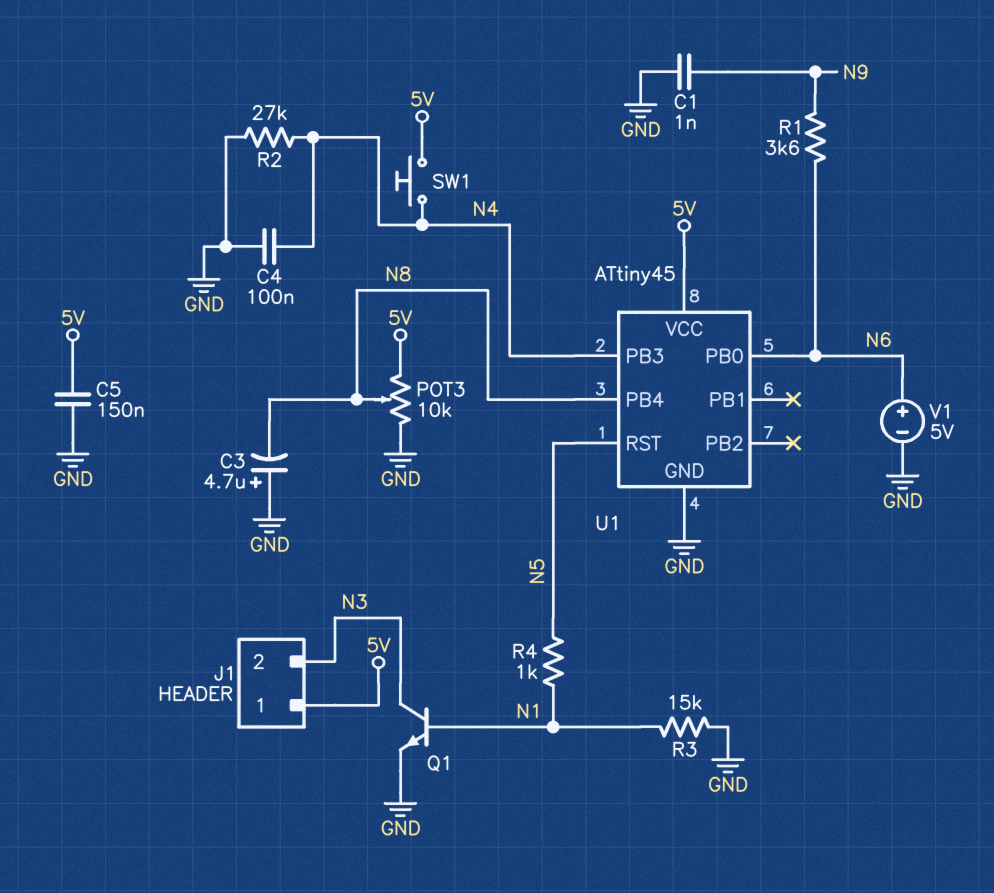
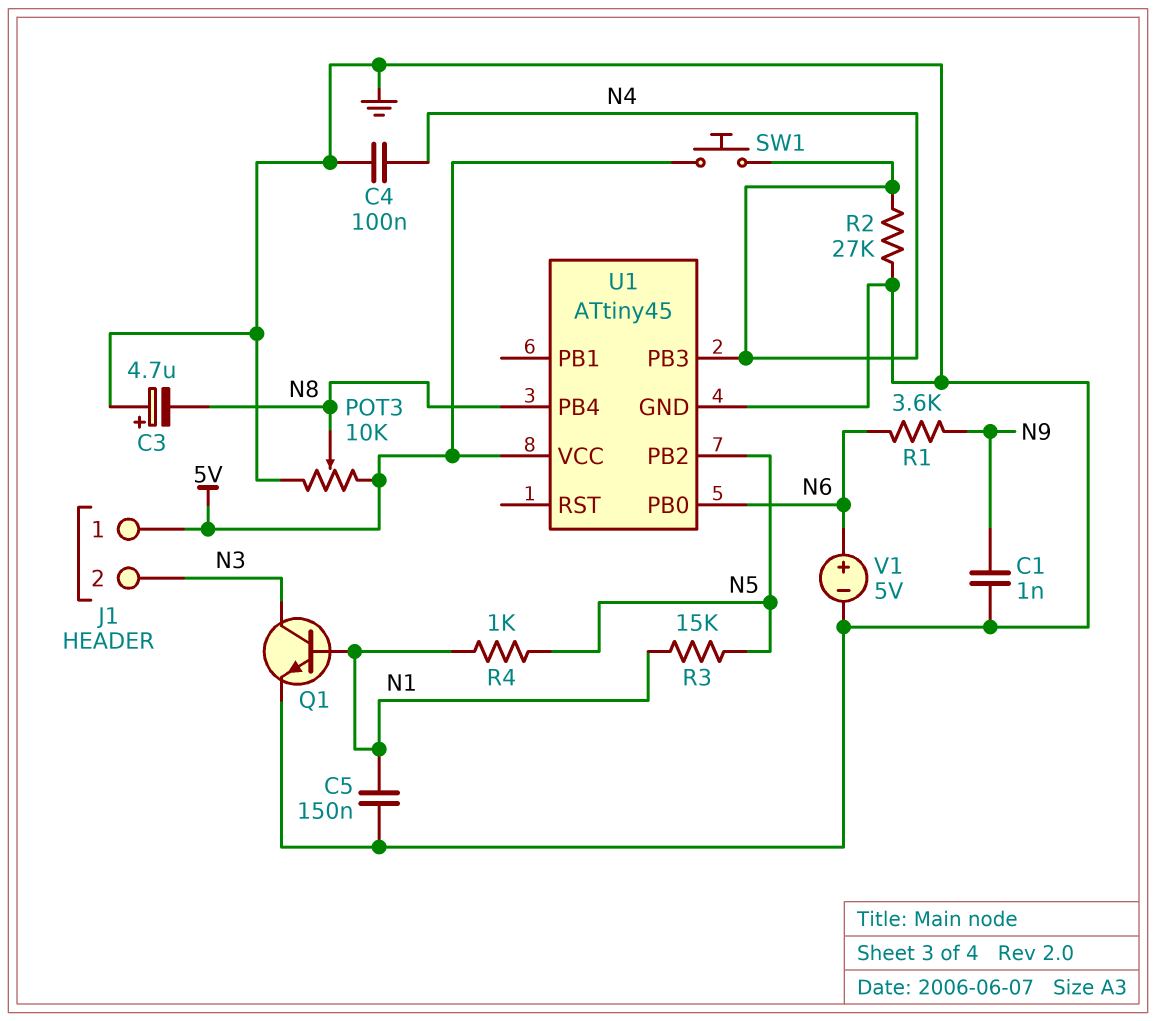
C5: 150nF (5V, GND) -> 150nF (GND, N1)
R3: 15k (GND, N1) -> 15k (N1, N5)
U1 pin PB2: none -> N5
U1 pin RST: N5 -> none

